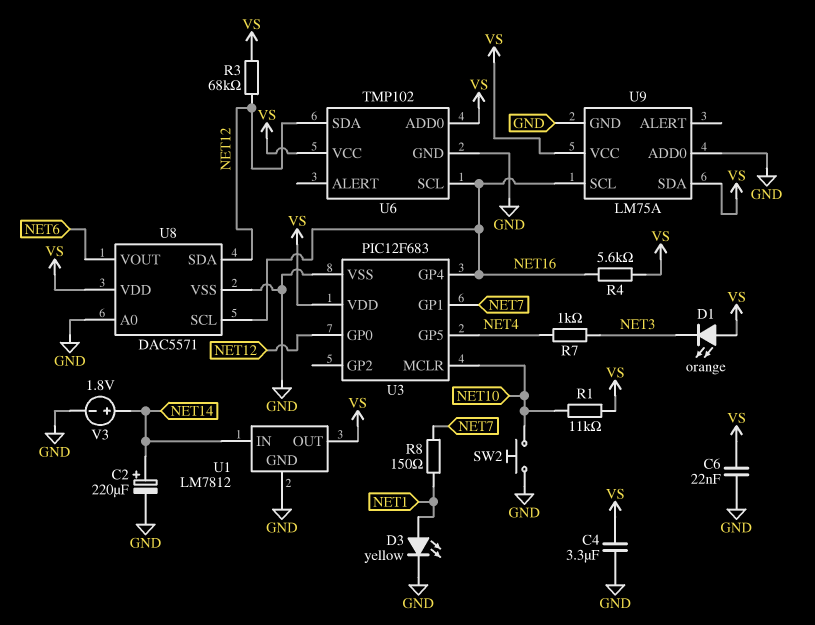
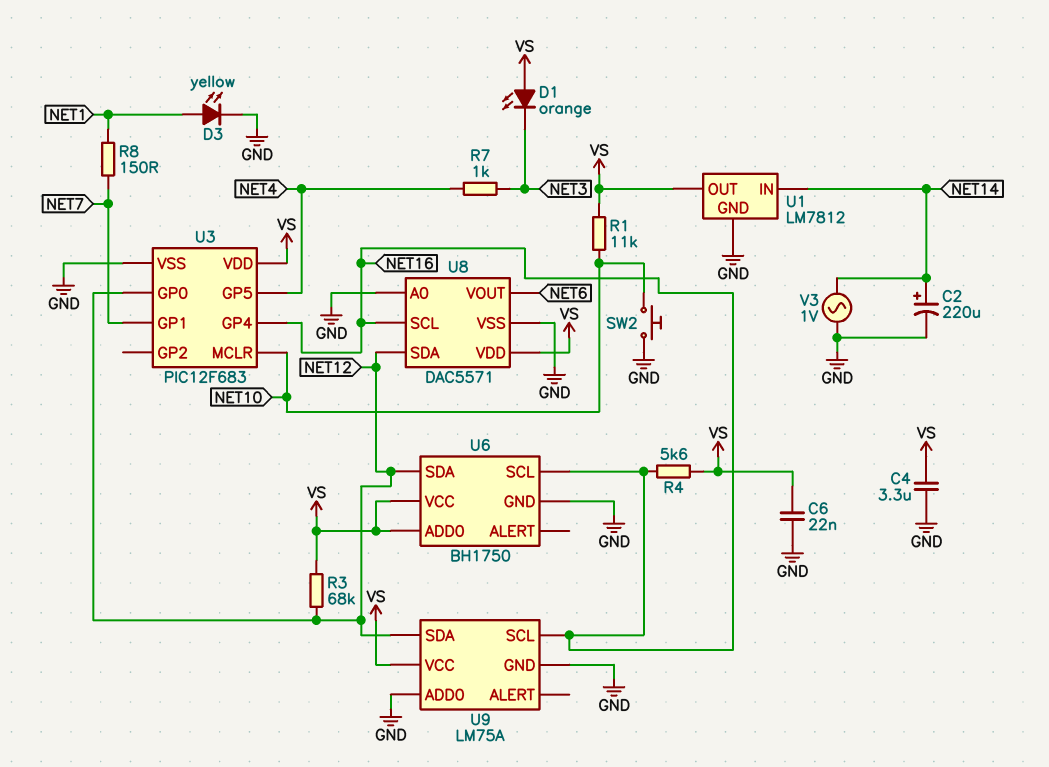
U6: TMP102 -> BH1750
U9 pin SDA: VS -> NET12
V3: 1.8V (plus NET14, minus GND) -> AC 1V (GND, NET14)

